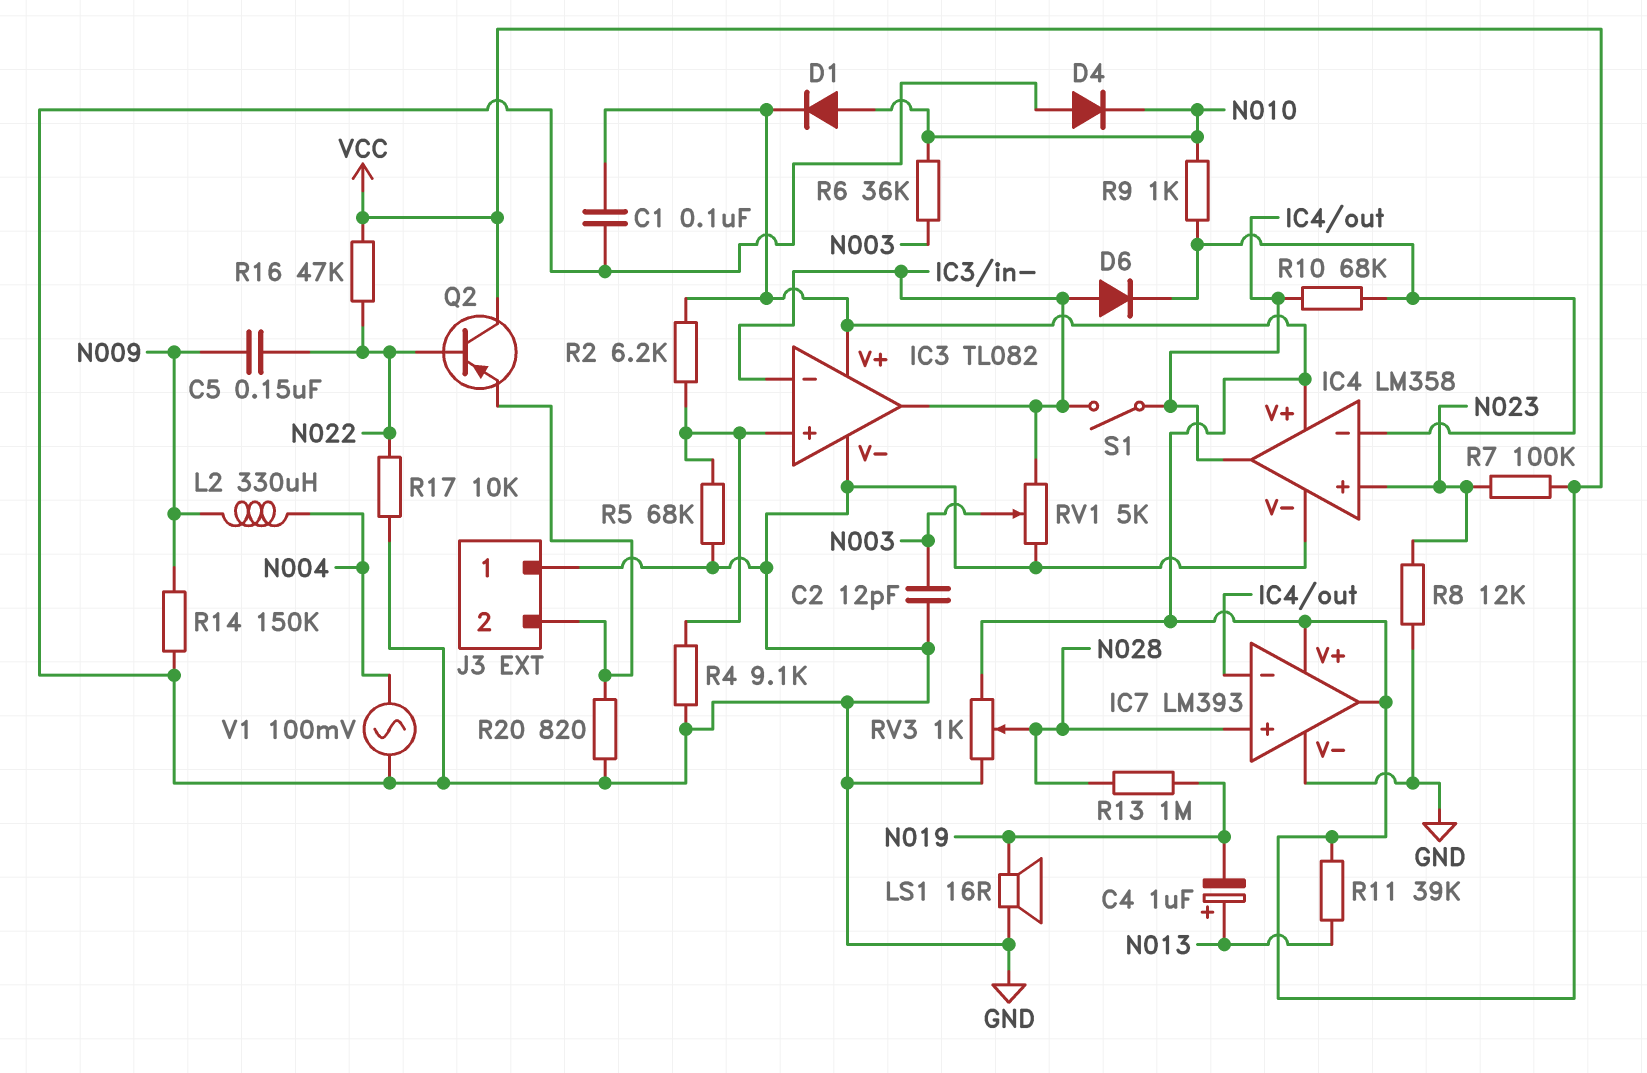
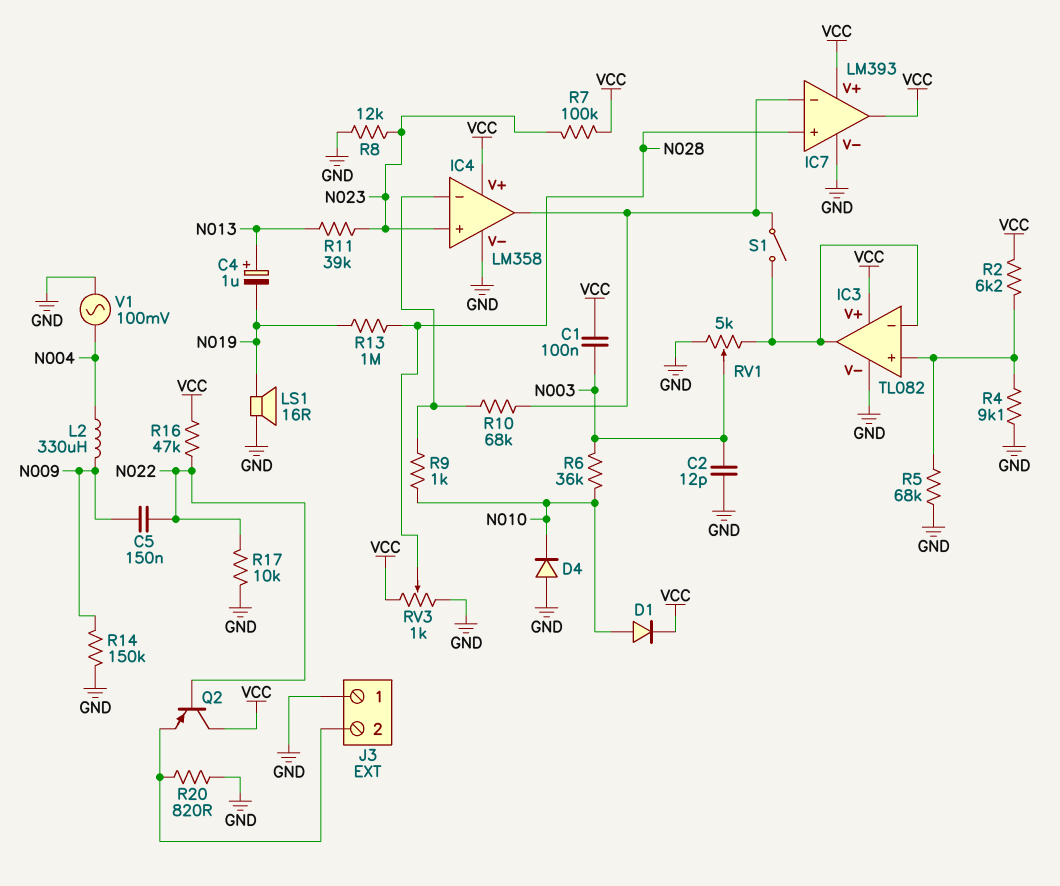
C1: 100nF (GND, VCC) -> 100nF (N003, VCC)
D6: diode (A IC3/in-, K IC4/in-) -> none
R11: 39k (N013, VCC) -> 39k (N013, N023)

